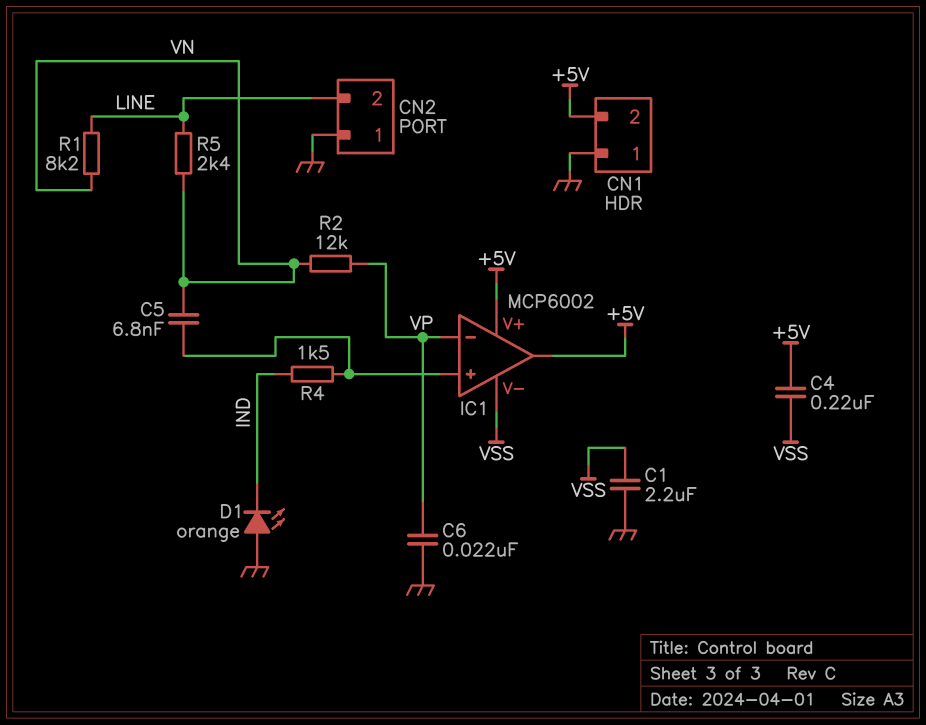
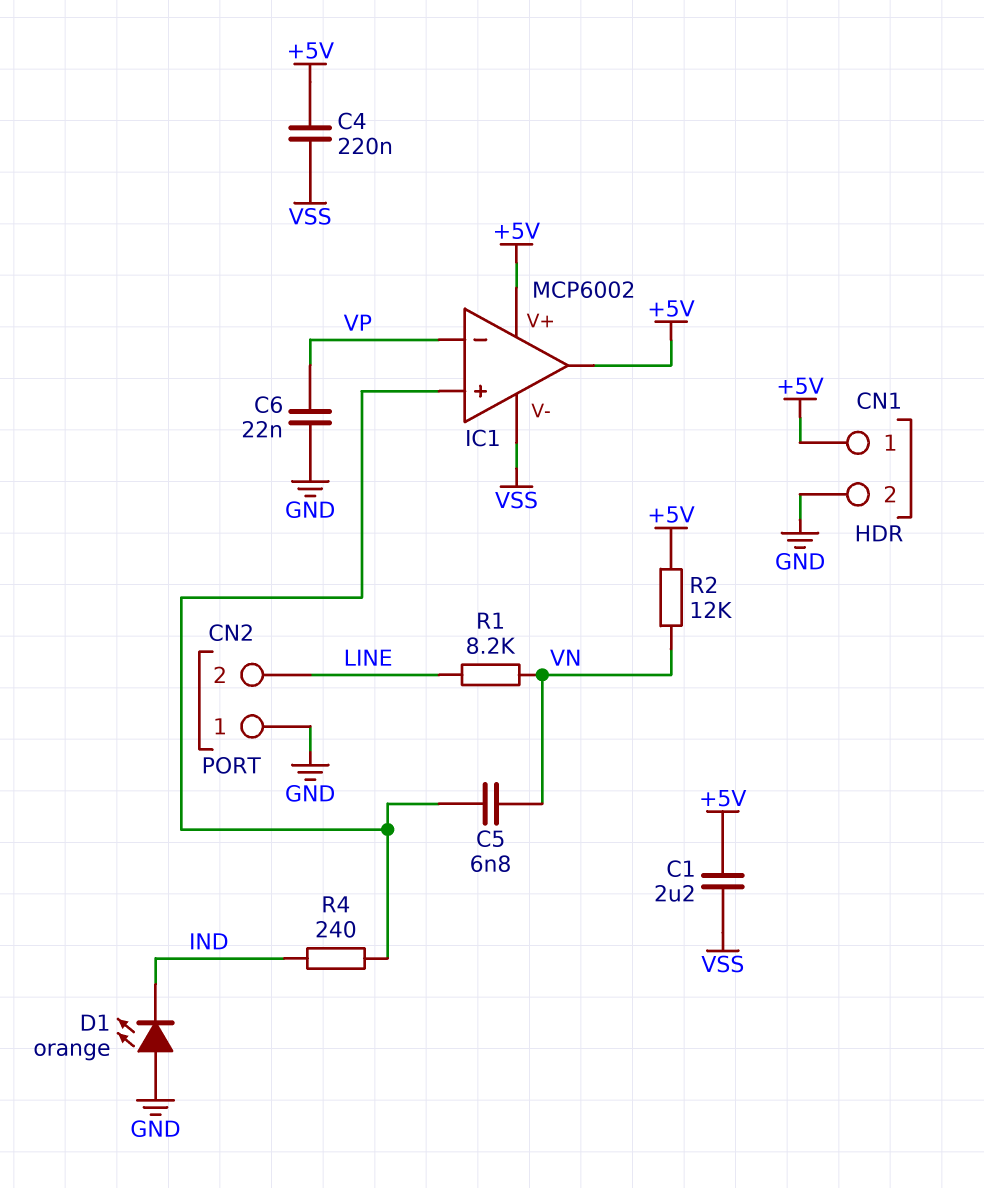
C1: 2.2uF (GND, VSS) -> 2.2uF (+5V, VSS)
CN1 pin 1: GND -> +5V
CN1 pin 2: +5V -> GND
R2: 12k (VN, VP) -> 12k (+5V, VN)
R4: 1.5k (IC1/in+, IND) -> 240 (IC1/in+, IND)
R5: 2.4k (LINE, VN) -> none

